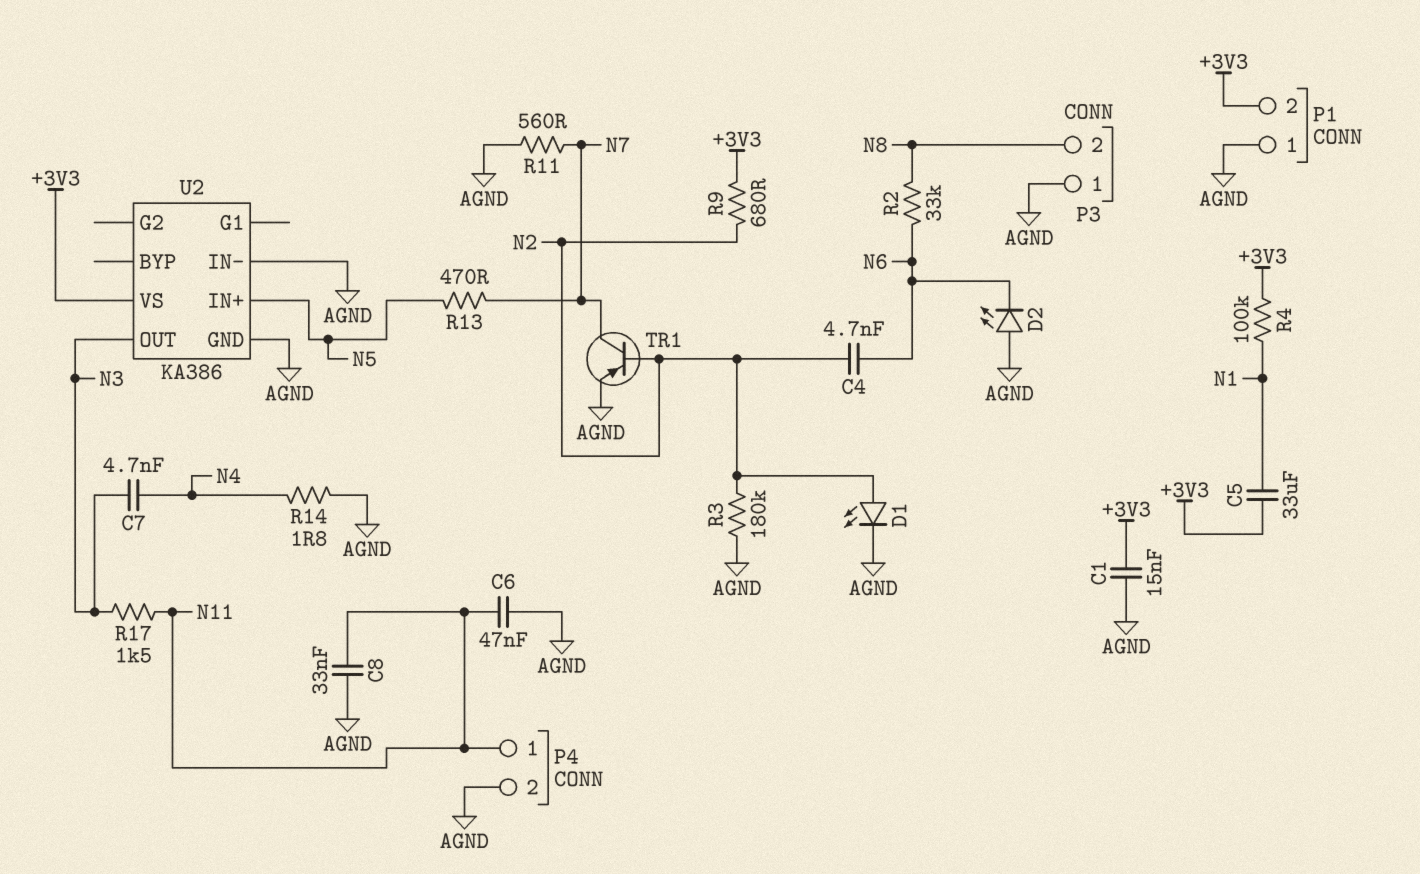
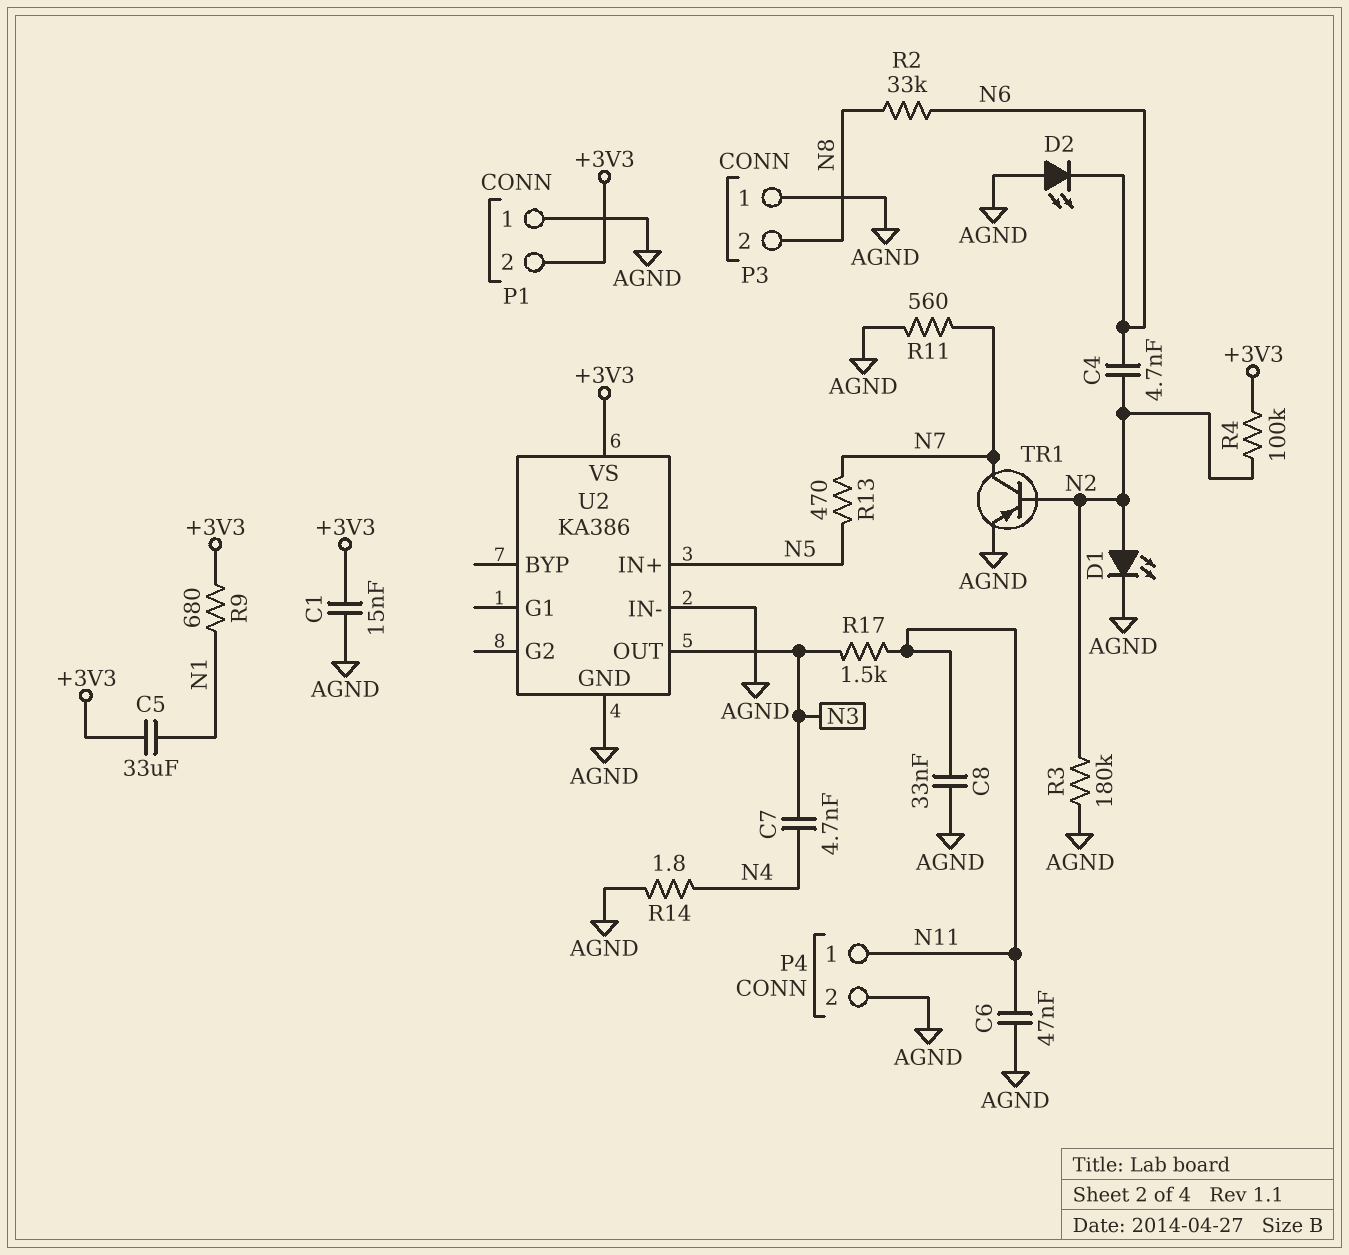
R4: 100k (+3V3, N1) -> 100k (+3V3, N2)
R9: 680 (+3V3, N2) -> 680 (+3V3, N1)

